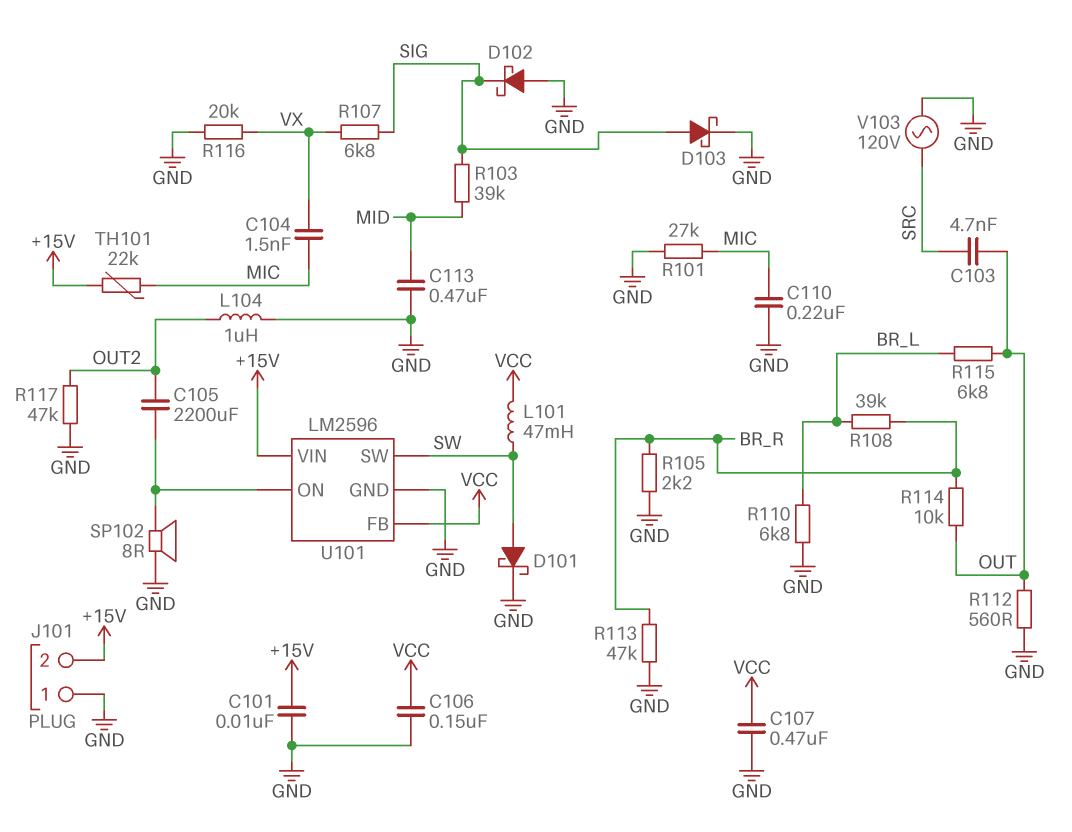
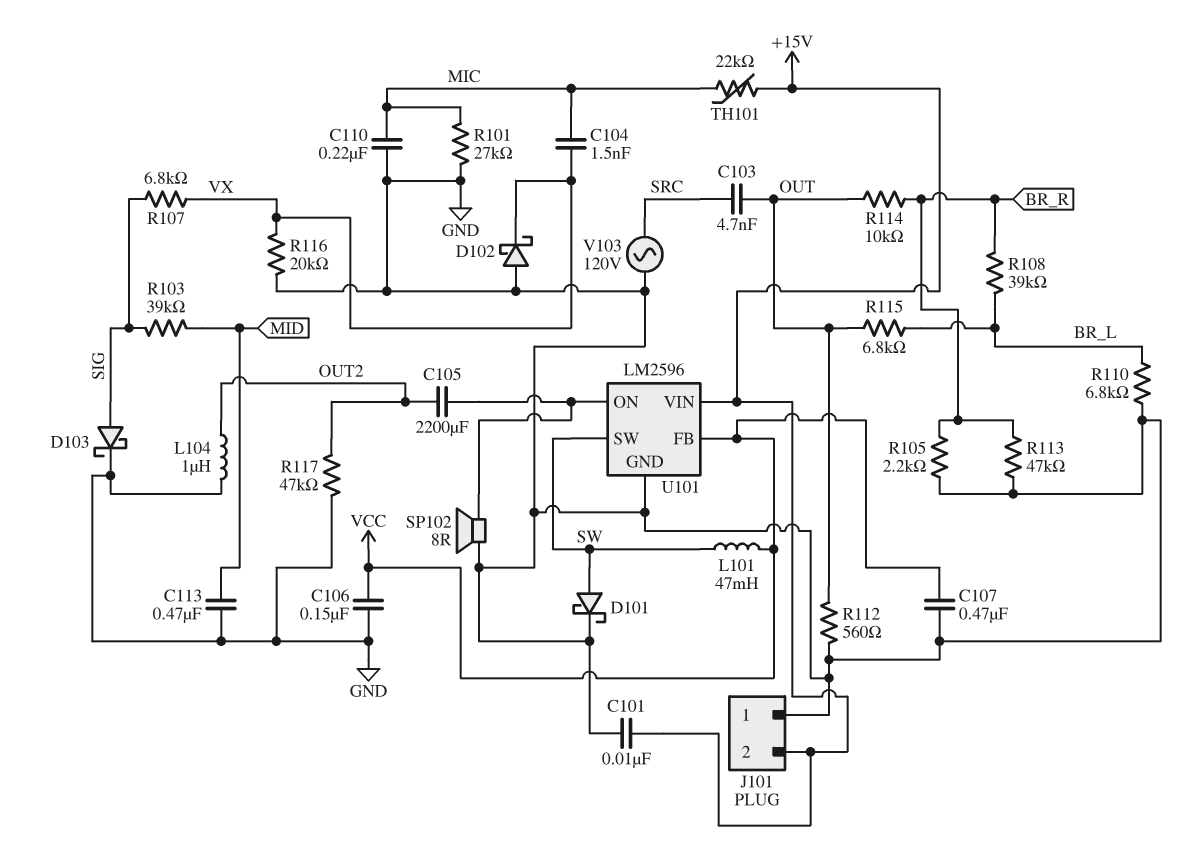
D102: schottky (A GND, K SIG) -> schottky (A GND, K VX)

